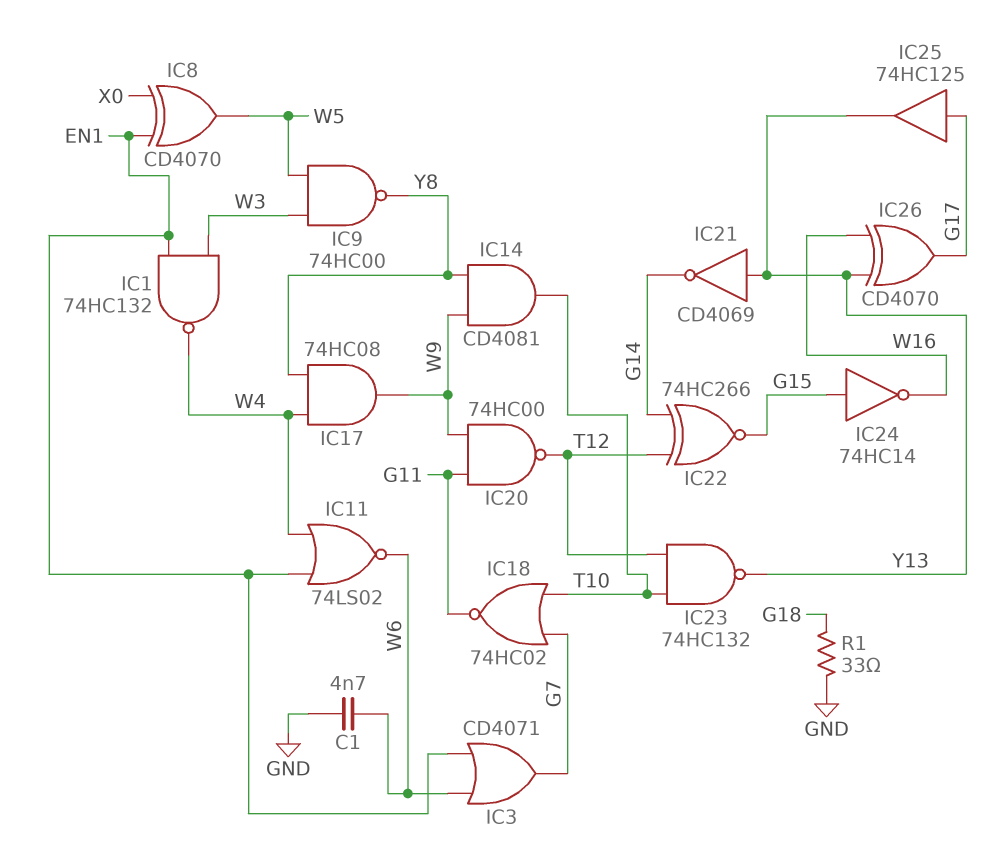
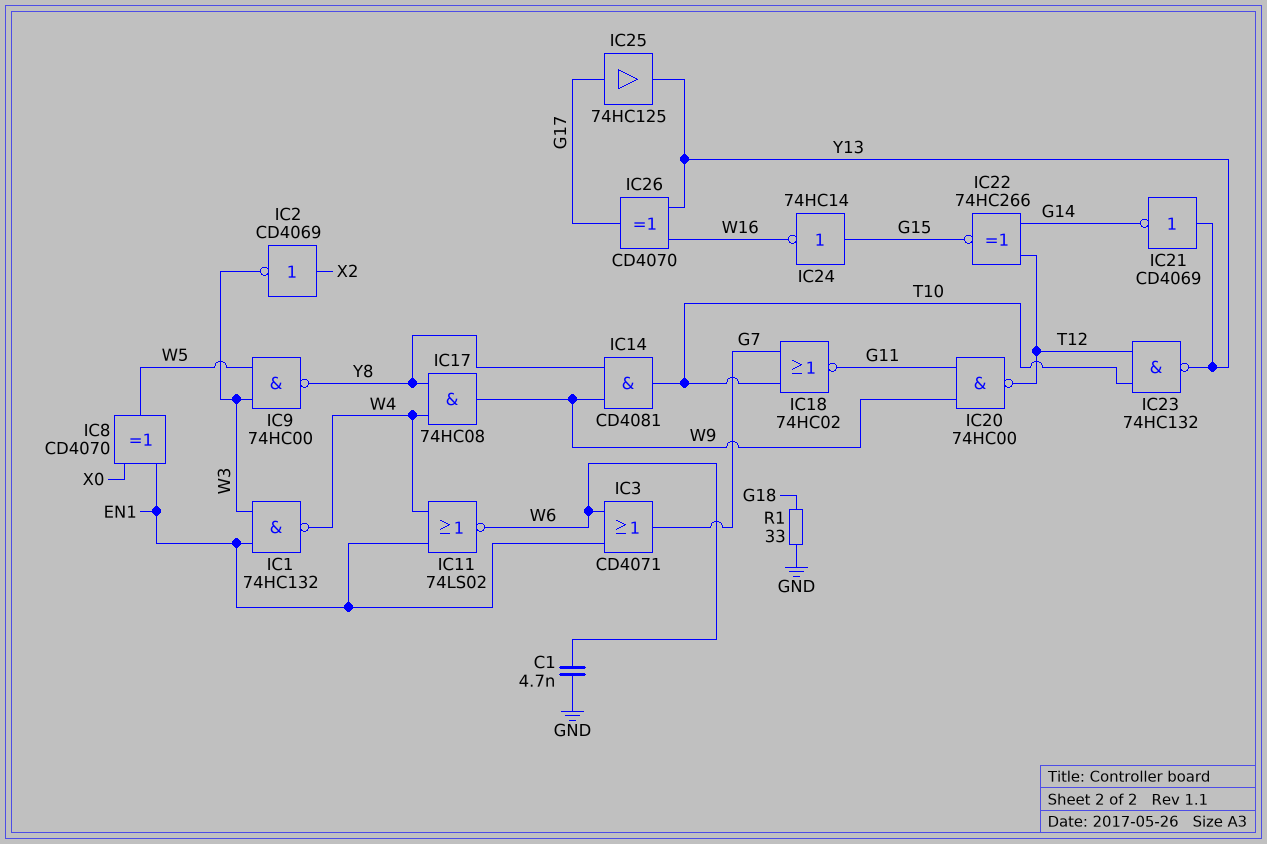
IC2: none -> NOT CD4069 (in X2, out W3)

